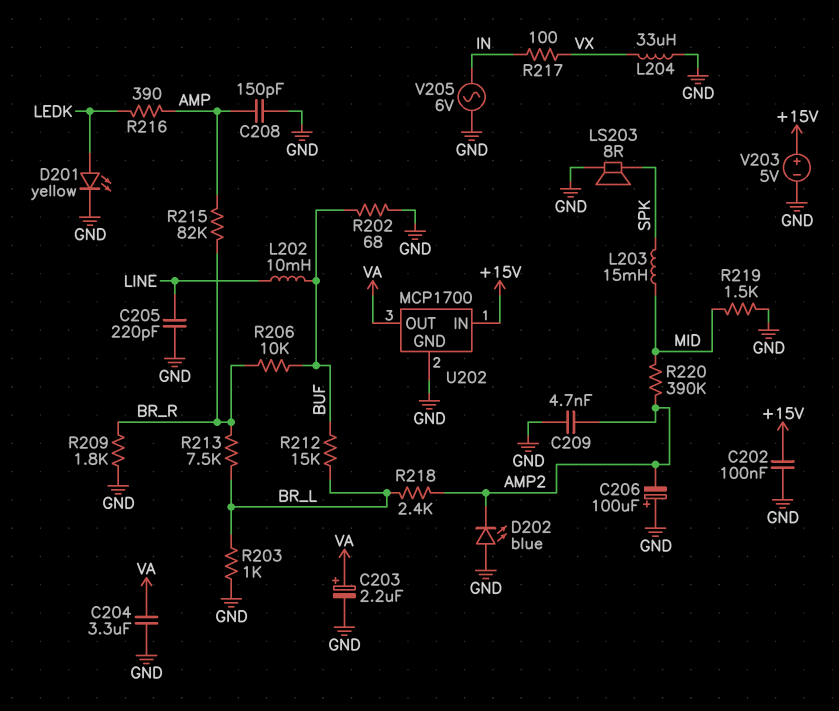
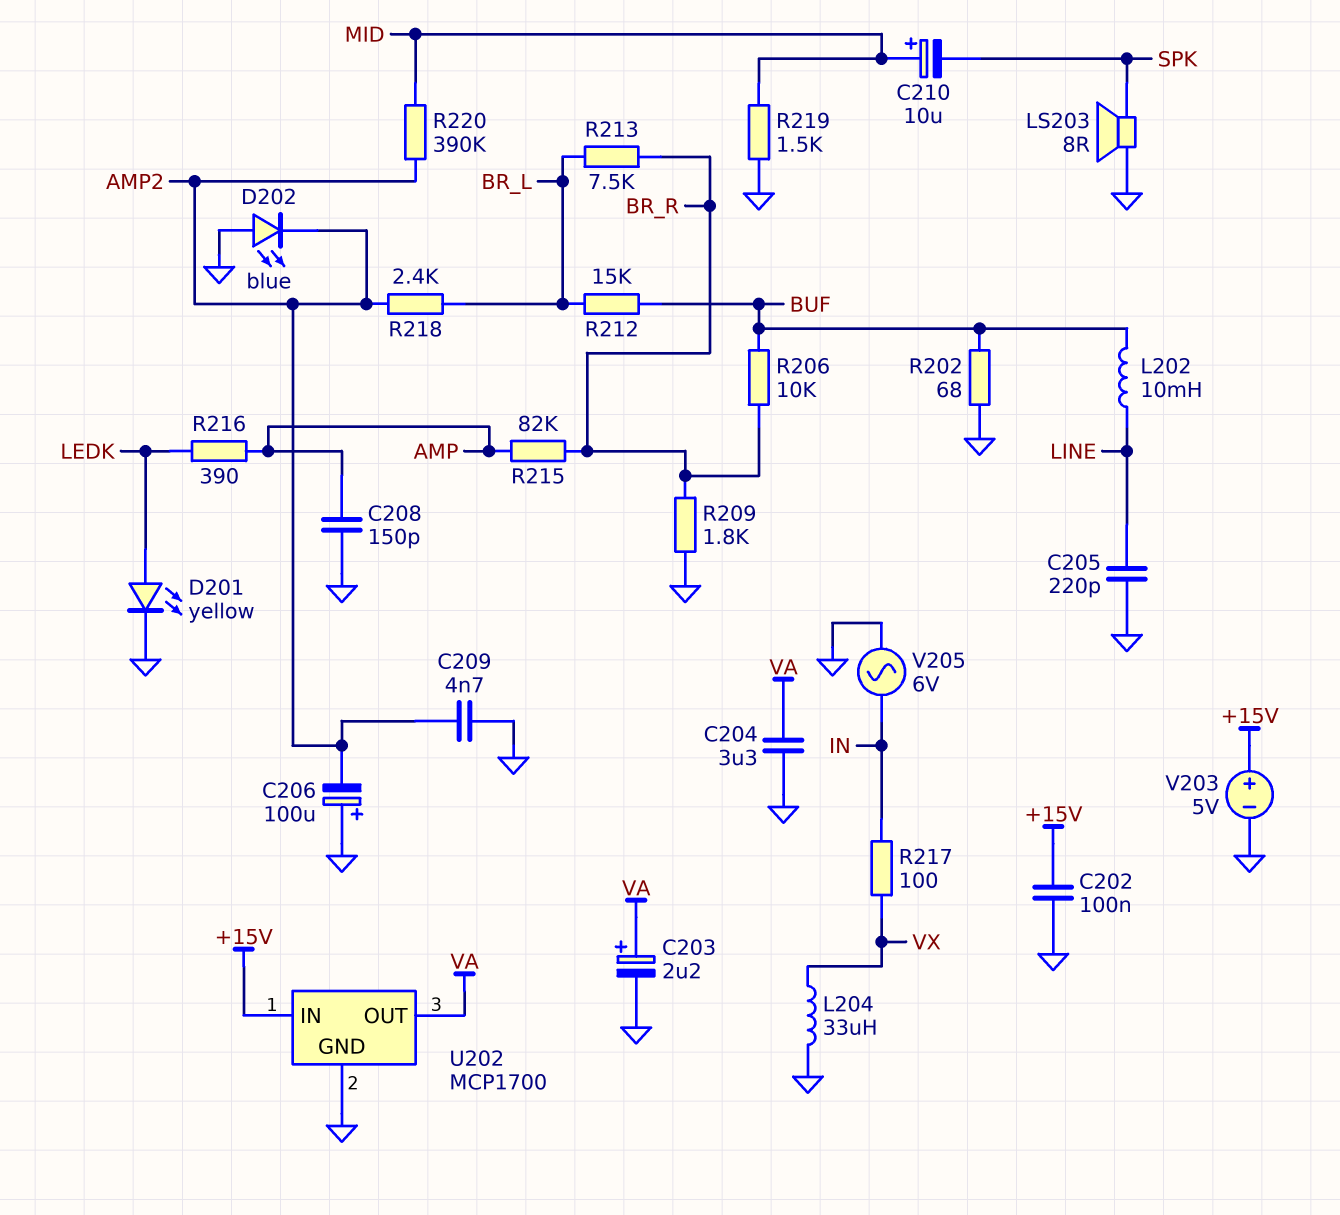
C210: none -> 10uF (plus MID, minus SPK)
L203: 15mH (MID, SPK) -> none
R203: 1k (BR_L, GND) -> none

